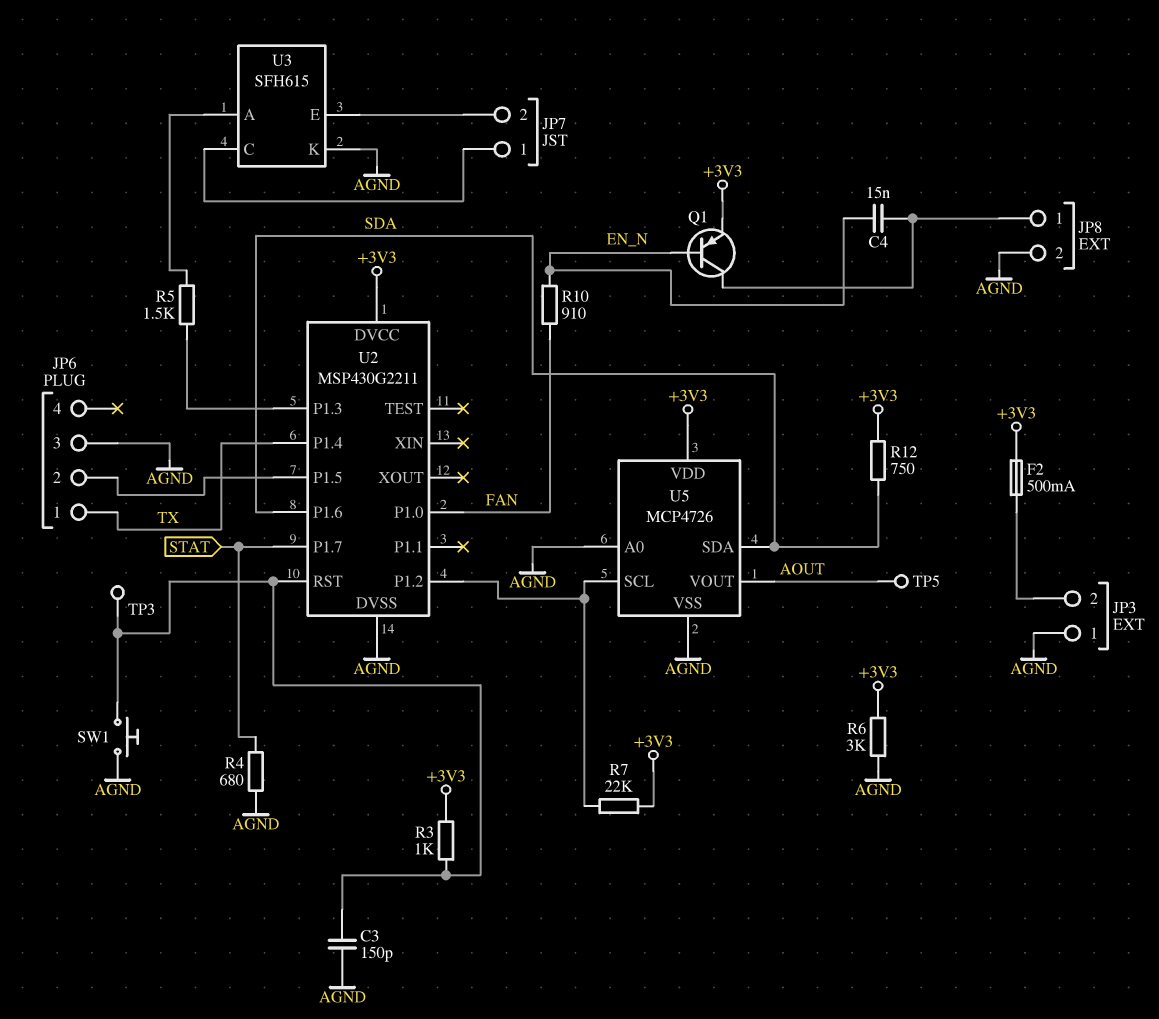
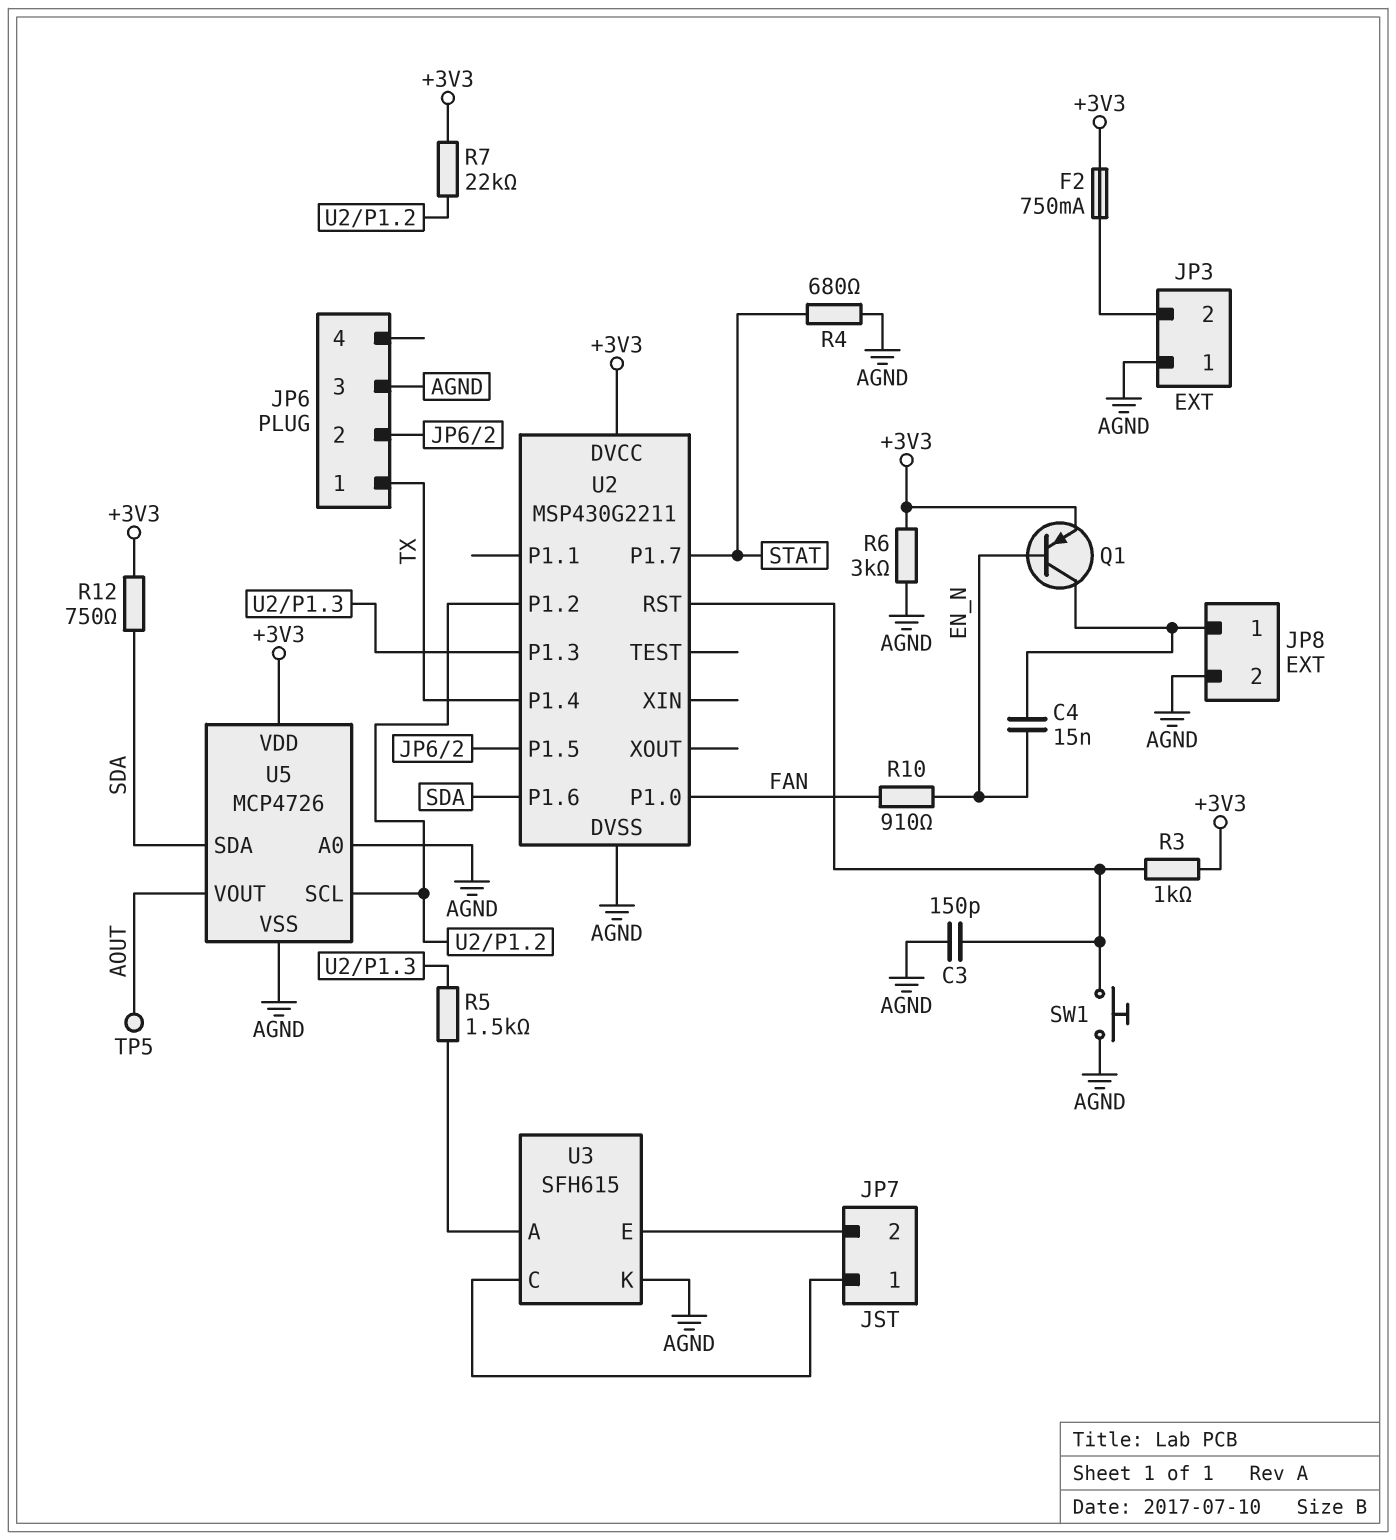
F2: 500mA (+3V3, JP3/2) -> 750mA (+3V3, JP3/2)
TP3: test point (U2/RST) -> none

